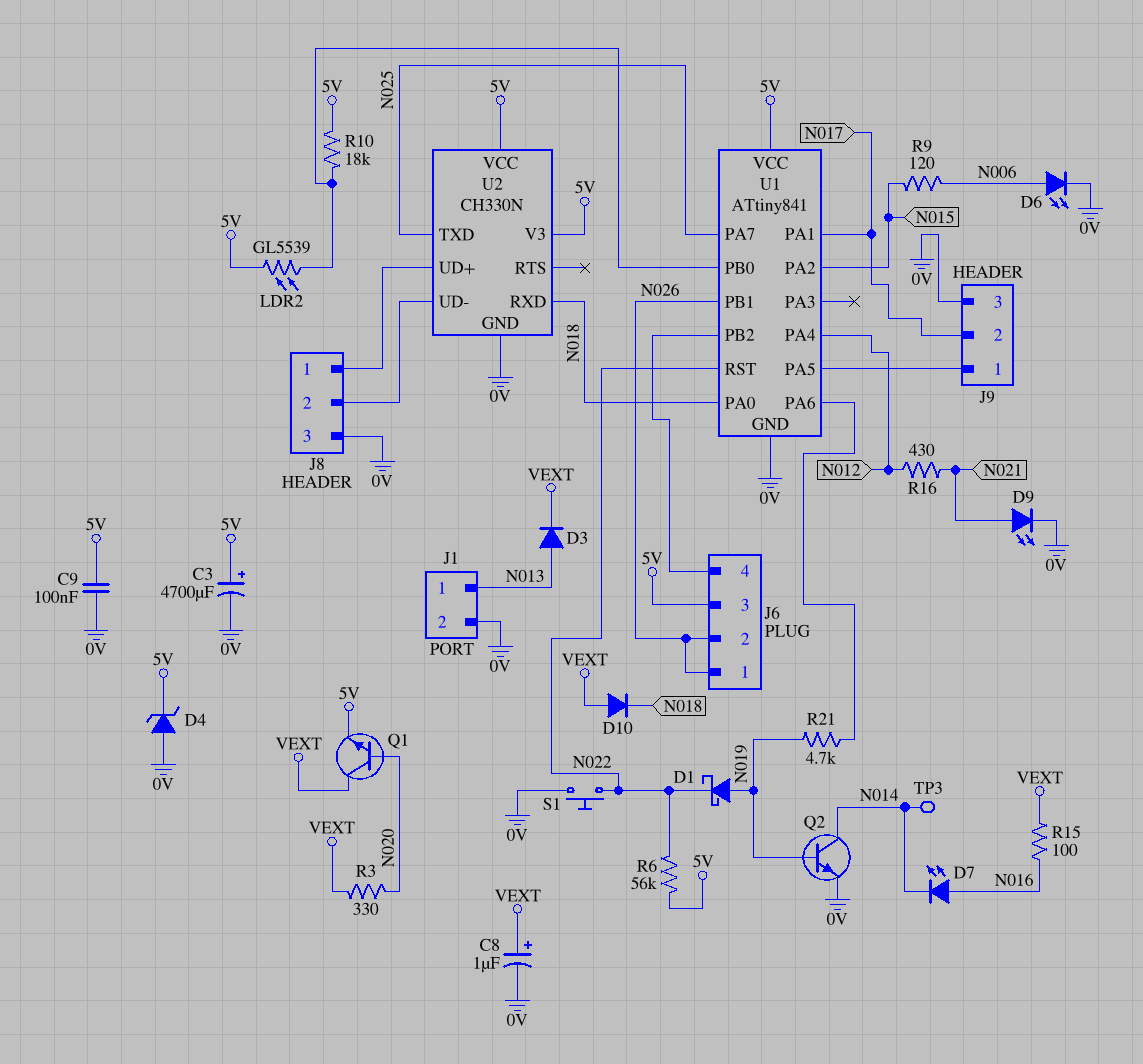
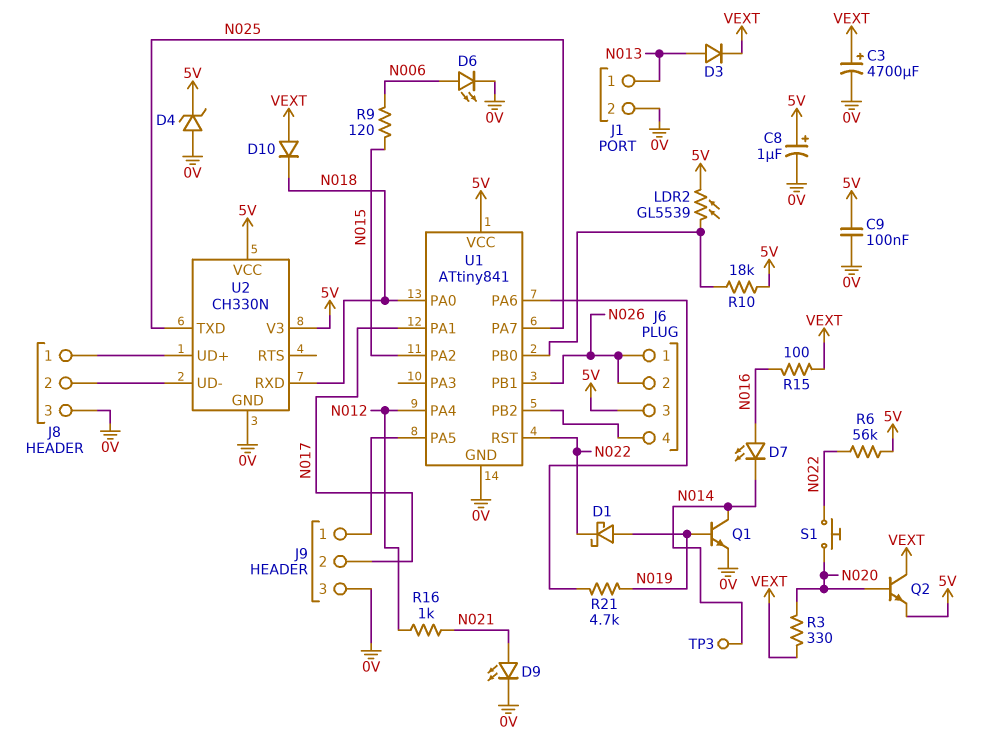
C3: 4700uF (plus 5V, minus 0V) -> 4700uF (plus VEXT, minus 0V)
C8: 1uF (plus VEXT, minus 0V) -> 1uF (plus 5V, minus 0V)
Q1: NPN (B N020, C VEXT, E 5V) -> NPN (B N019, C N014, E 0V)
Q2: NPN (B N019, C N014, E 0V) -> NPN (B N020, C VEXT, E 5V)
R16: 430 (N012, N021) -> 1k (N012, N021)
S1: button (0V, N022) -> button (N020, N022)

